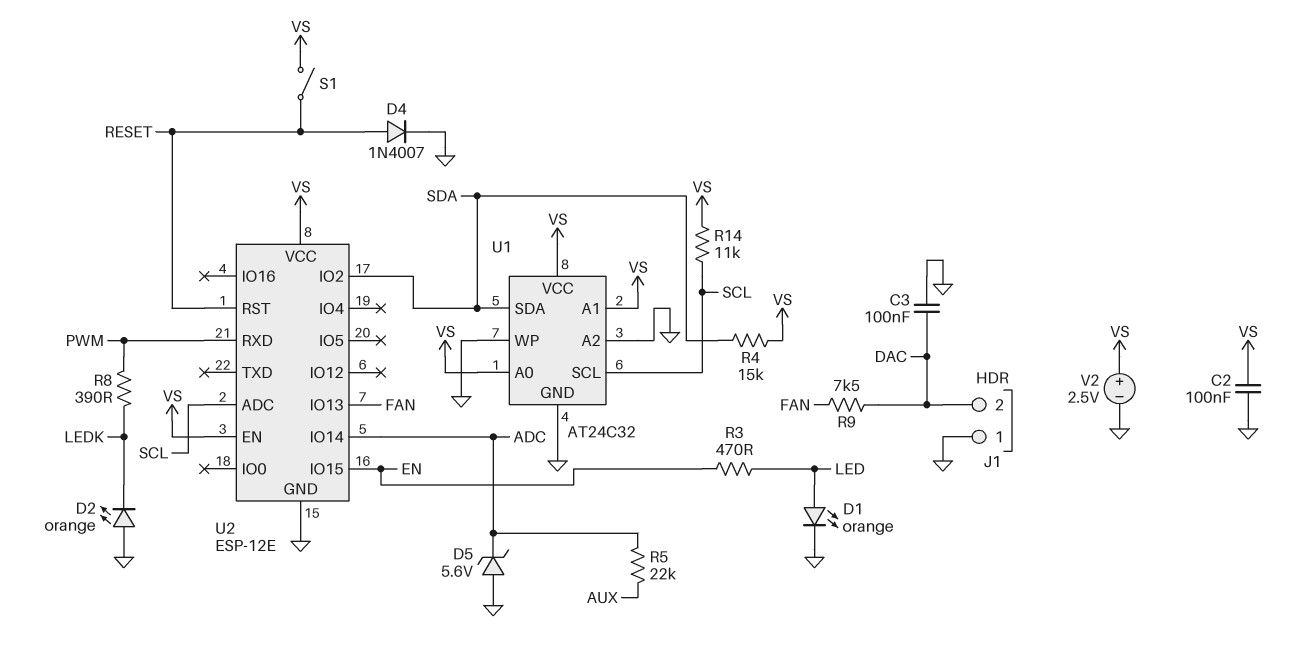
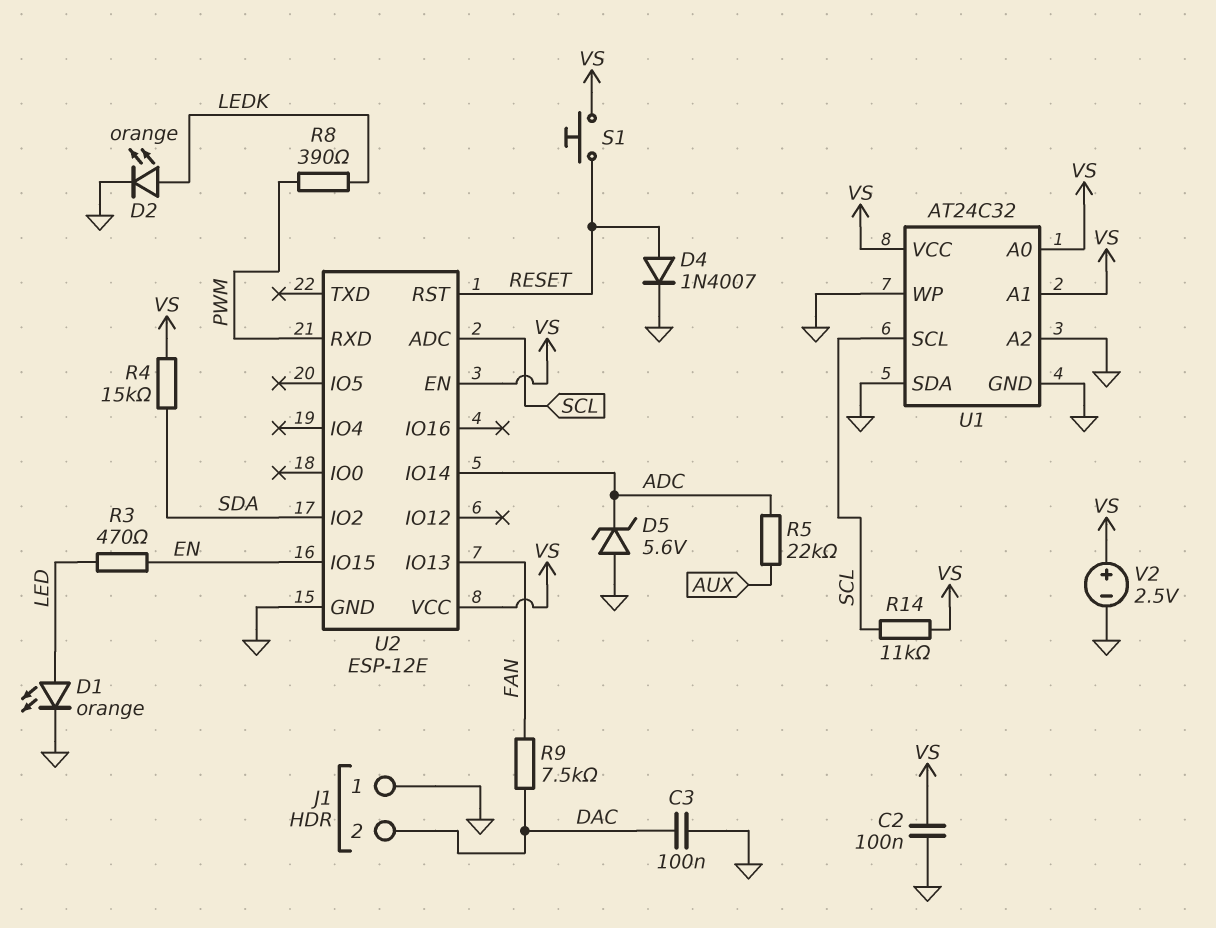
D2: LED orange (A GND, K LEDK) -> LED orange (A LEDK, K GND)
S1: switch (RESET, VS) -> button (RESET, VS)
U1 pin SDA: SDA -> GND

